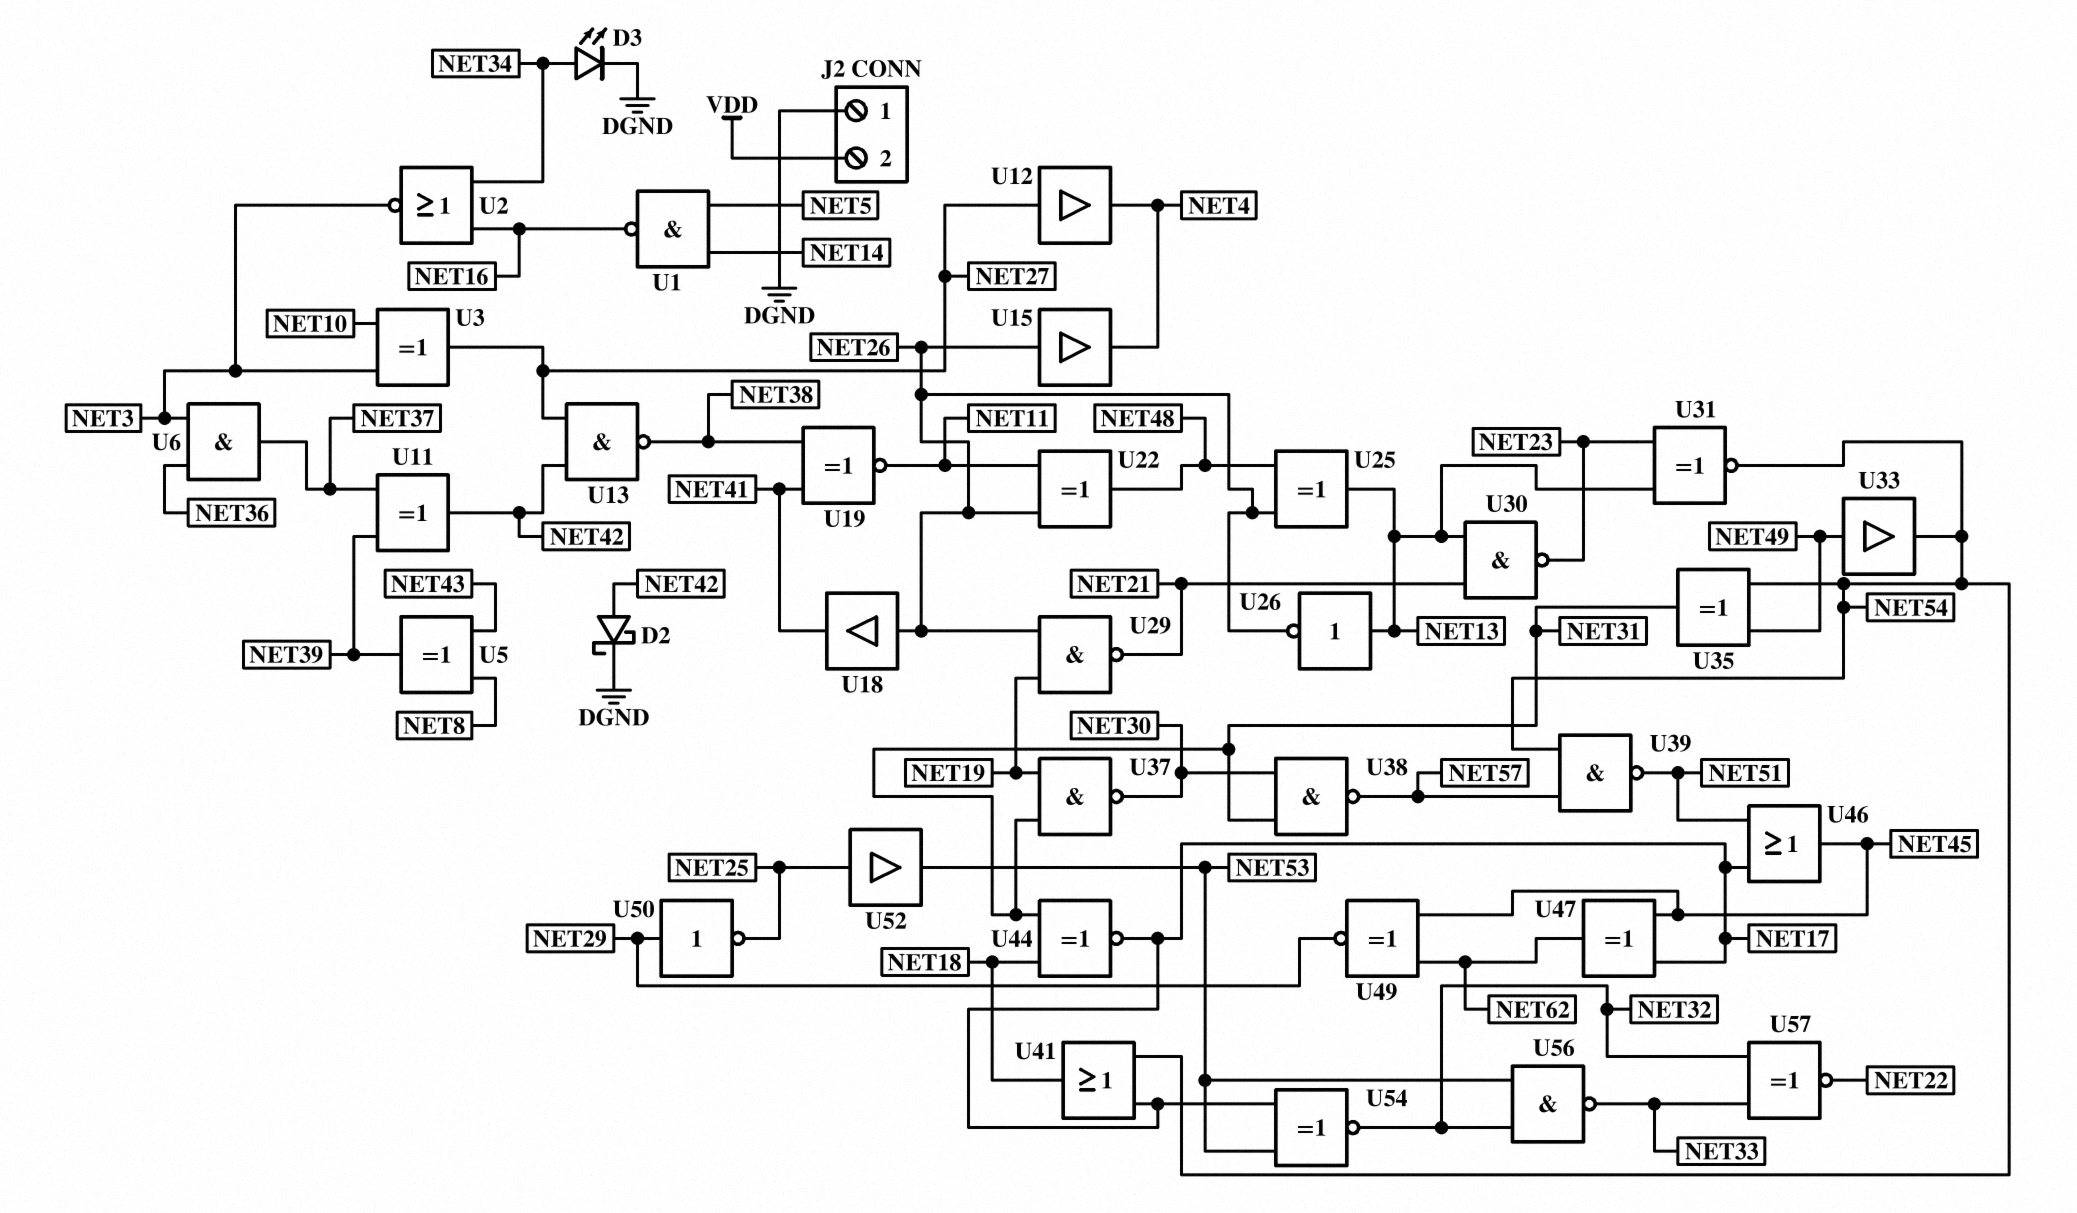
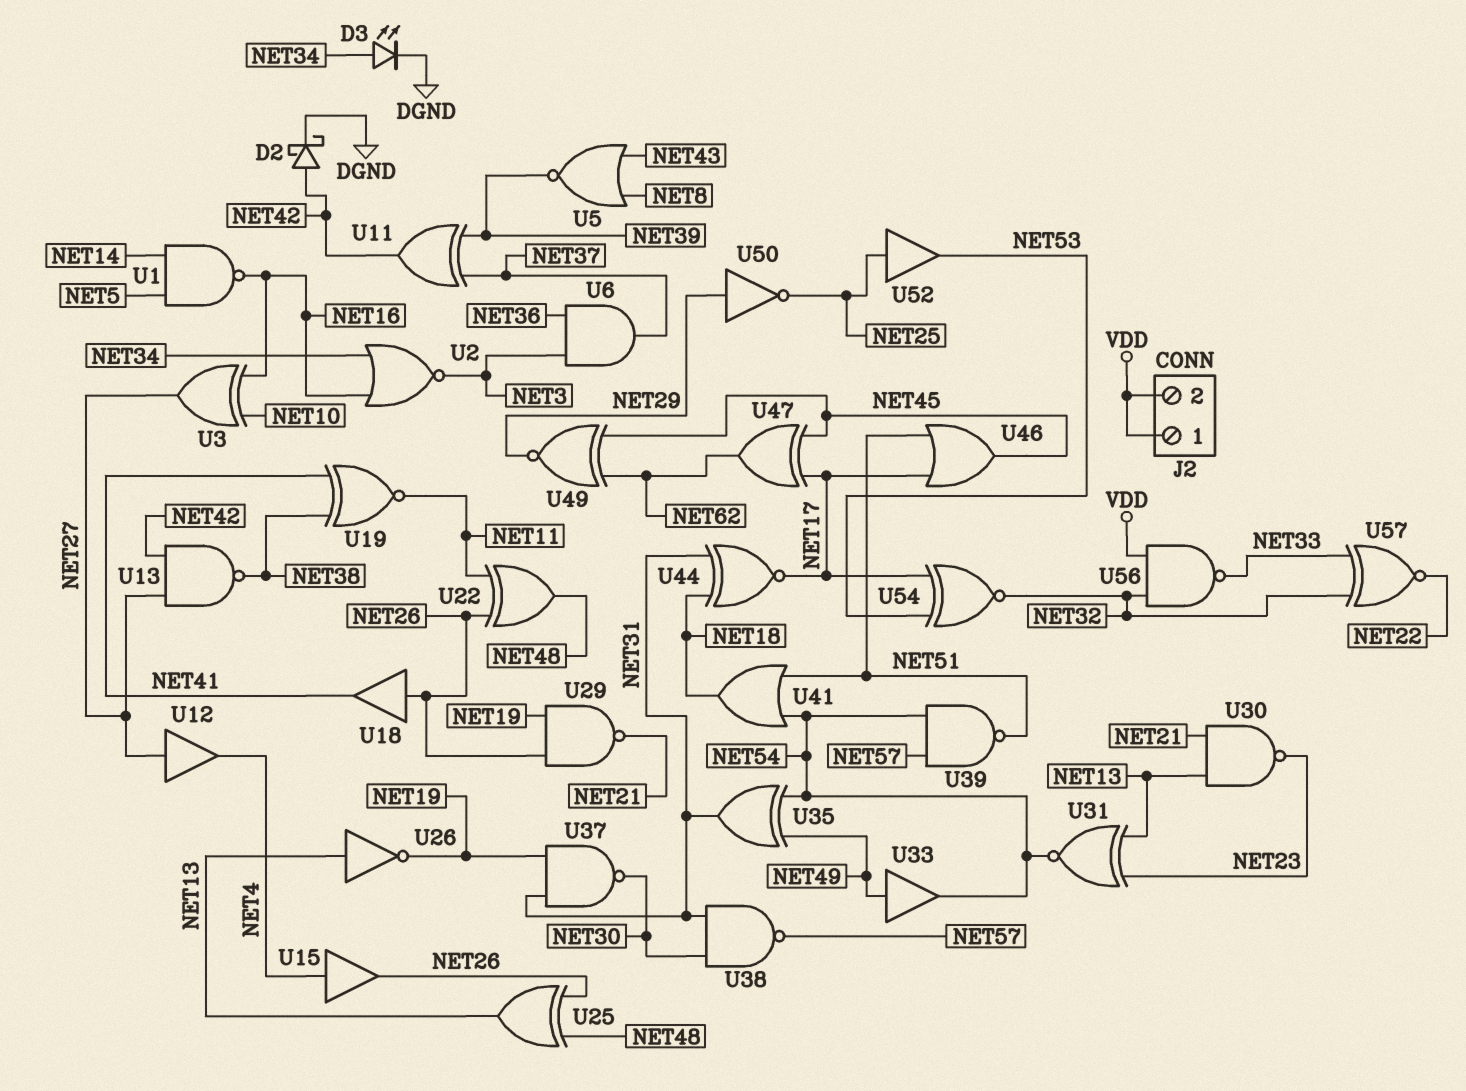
J2 pin 1: DGND -> VDD
U3: XOR (in NET3, in NET10, out NET27) -> XOR (in NET10, in NET16, out NET27)
U5: XOR (in NET8, in NET43, out NET39) -> NOR (in NET8, in NET43, out NET39)
U15: buffer (in NET26, out NET4) -> buffer (in NET4, out NET26)
U26: NOT (in NET13, out NET26) -> NOT (in NET13, out NET19)
U41: OR (in NET17, in NET54, out NET18) -> OR (in NET51, in NET54, out NET18)
U56: NAND (in NET32, in NET53, out NET33) -> NAND (in NET32, in VDD, out NET33)

